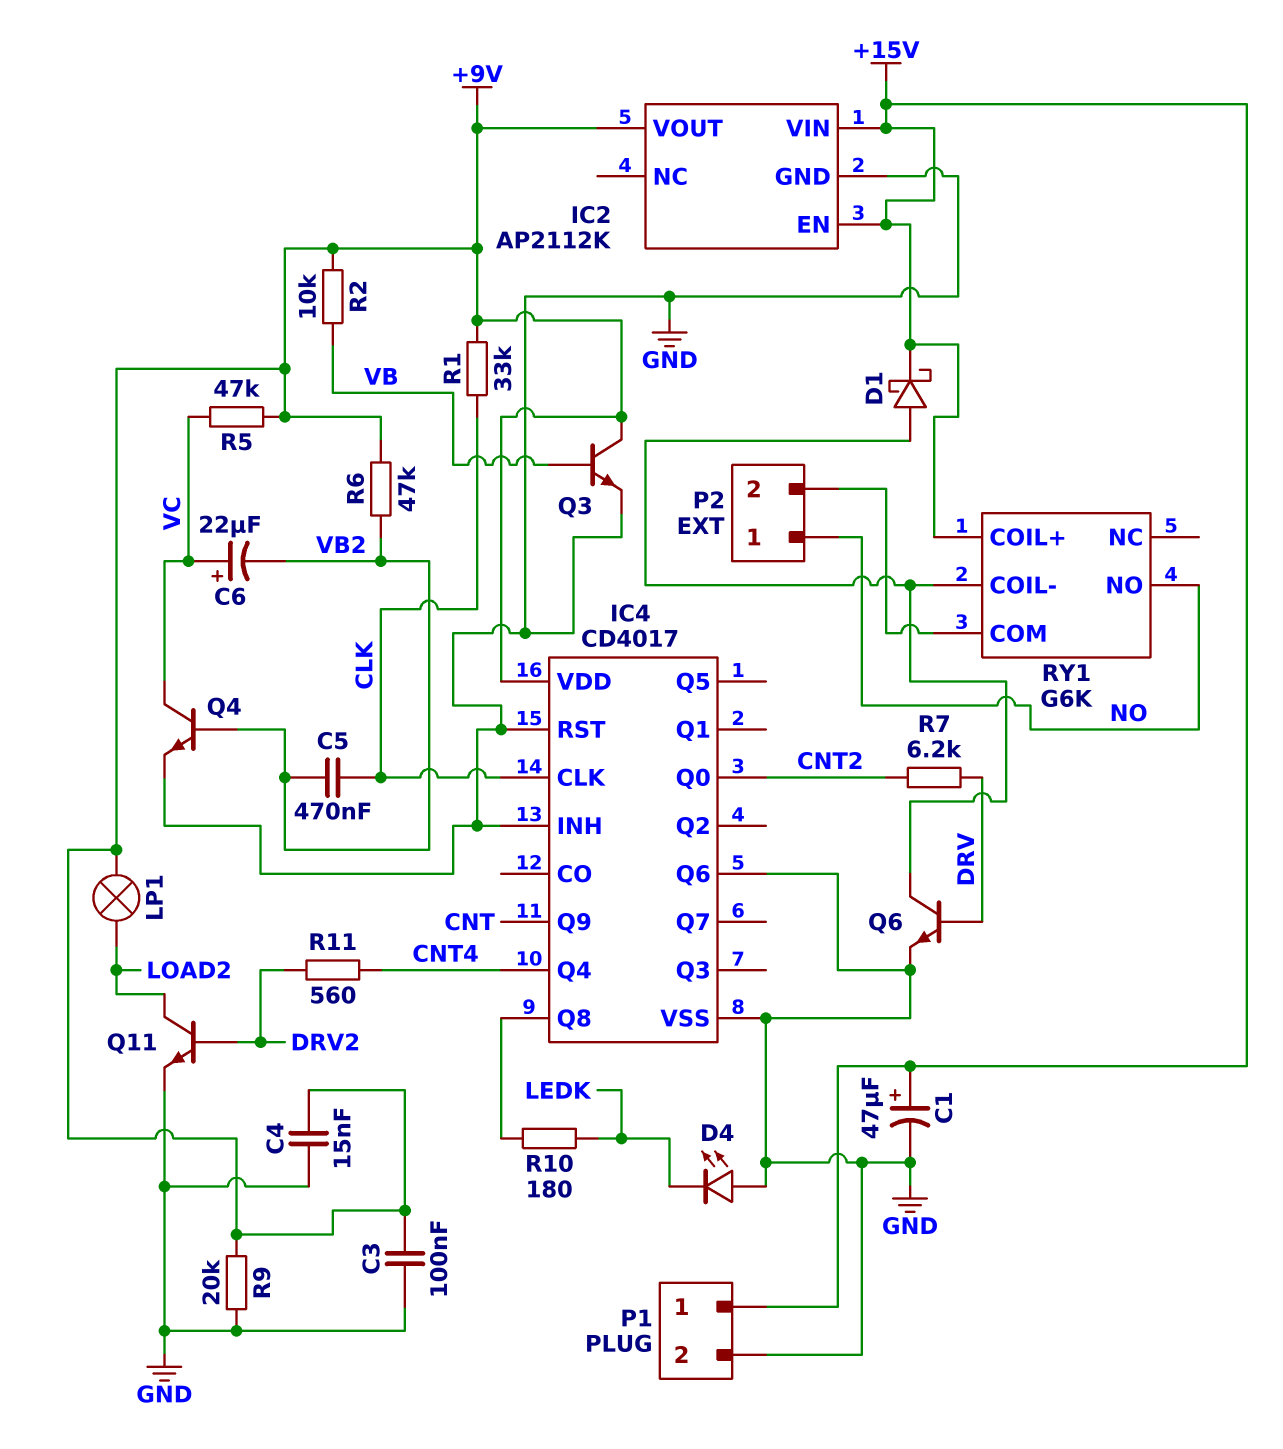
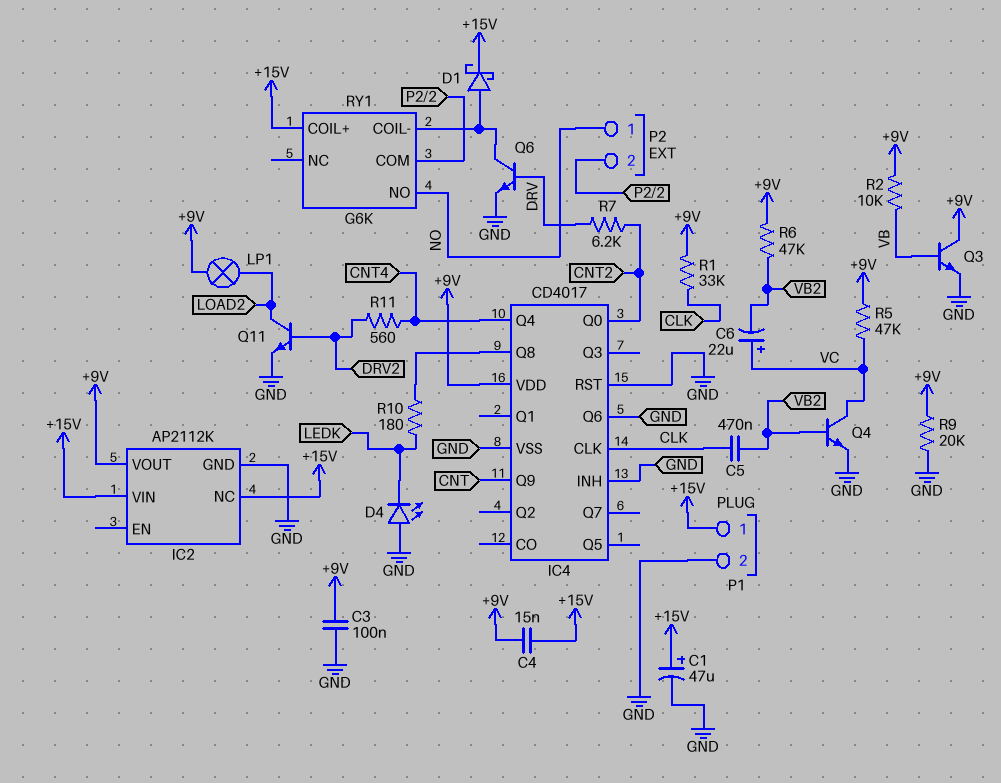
C4: 15nF (+9V, GND) -> 15nF (+9V, +15V)
IC2 pin EN: +15V -> none
IC2 pin NC: none -> +15V

